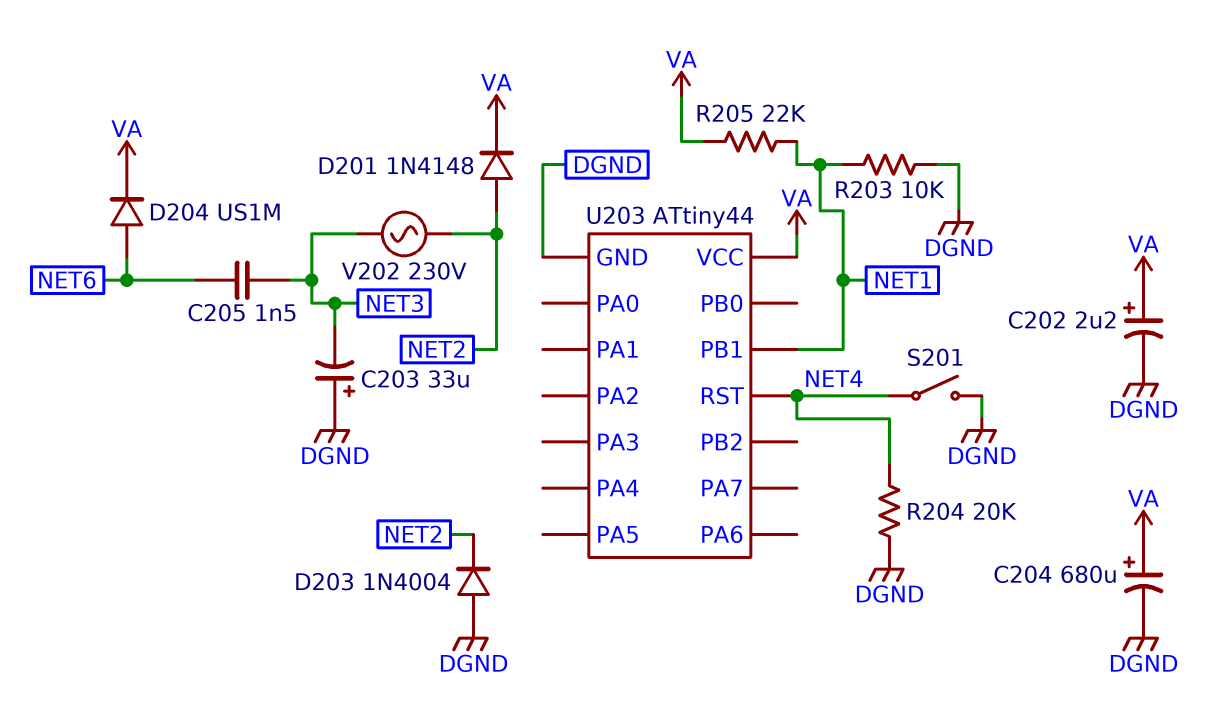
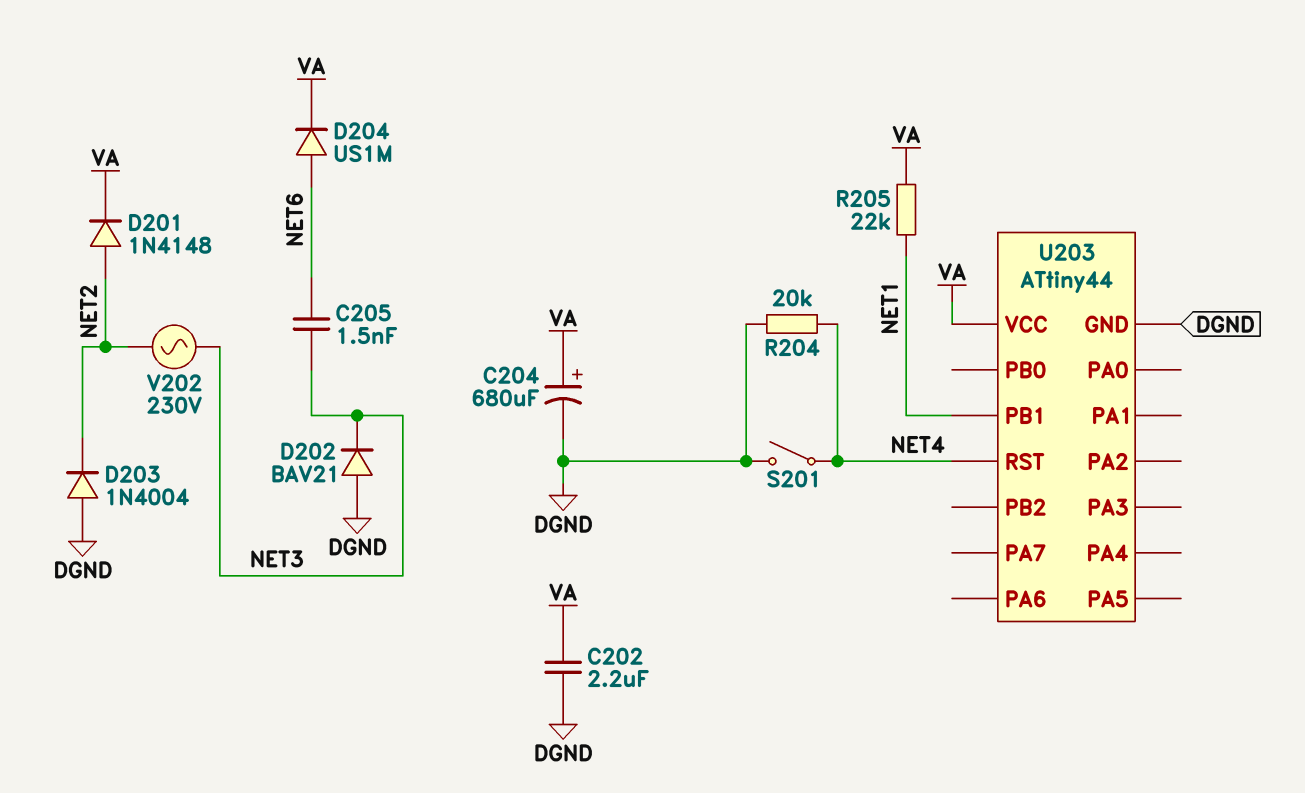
C202: 2.2uF (plus VA, minus DGND) -> 2.2uF (DGND, VA)
C203: 33uF (plus DGND, minus NET3) -> none
D202: none -> diode BAV21 (A DGND, K NET3)
R203: 10k (DGND, NET1) -> none

